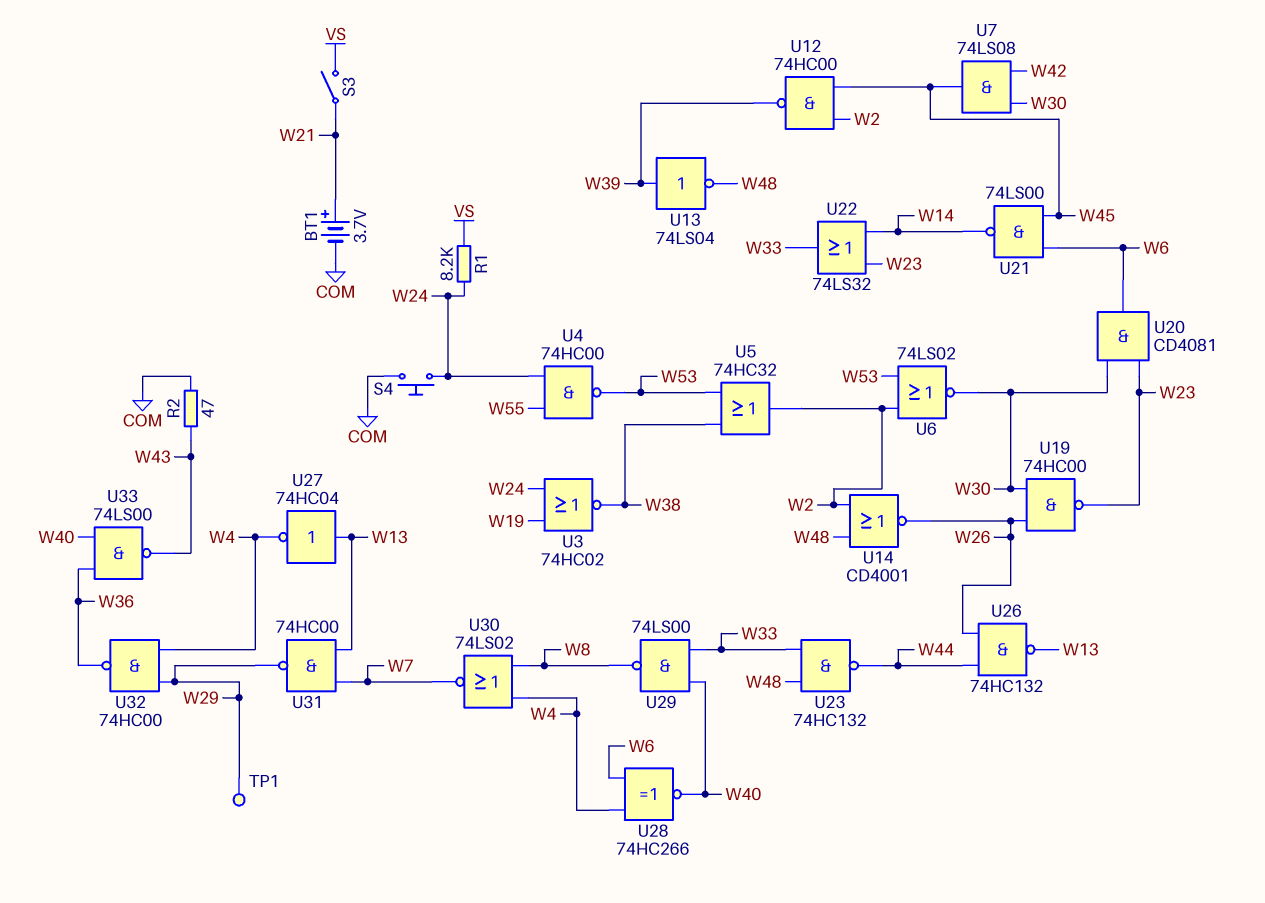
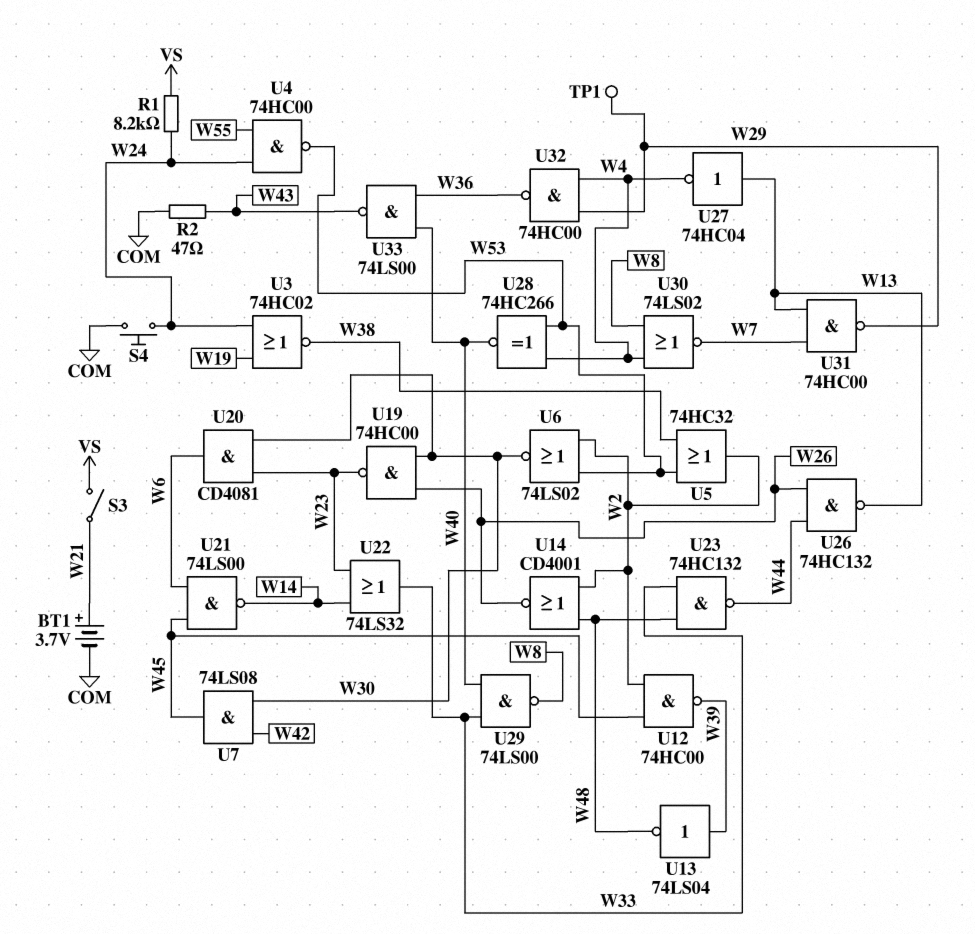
U28: XNOR 74HC266 (in W4, in W6, out W40) -> XNOR 74HC266 (in W4, in W53, out W40)

